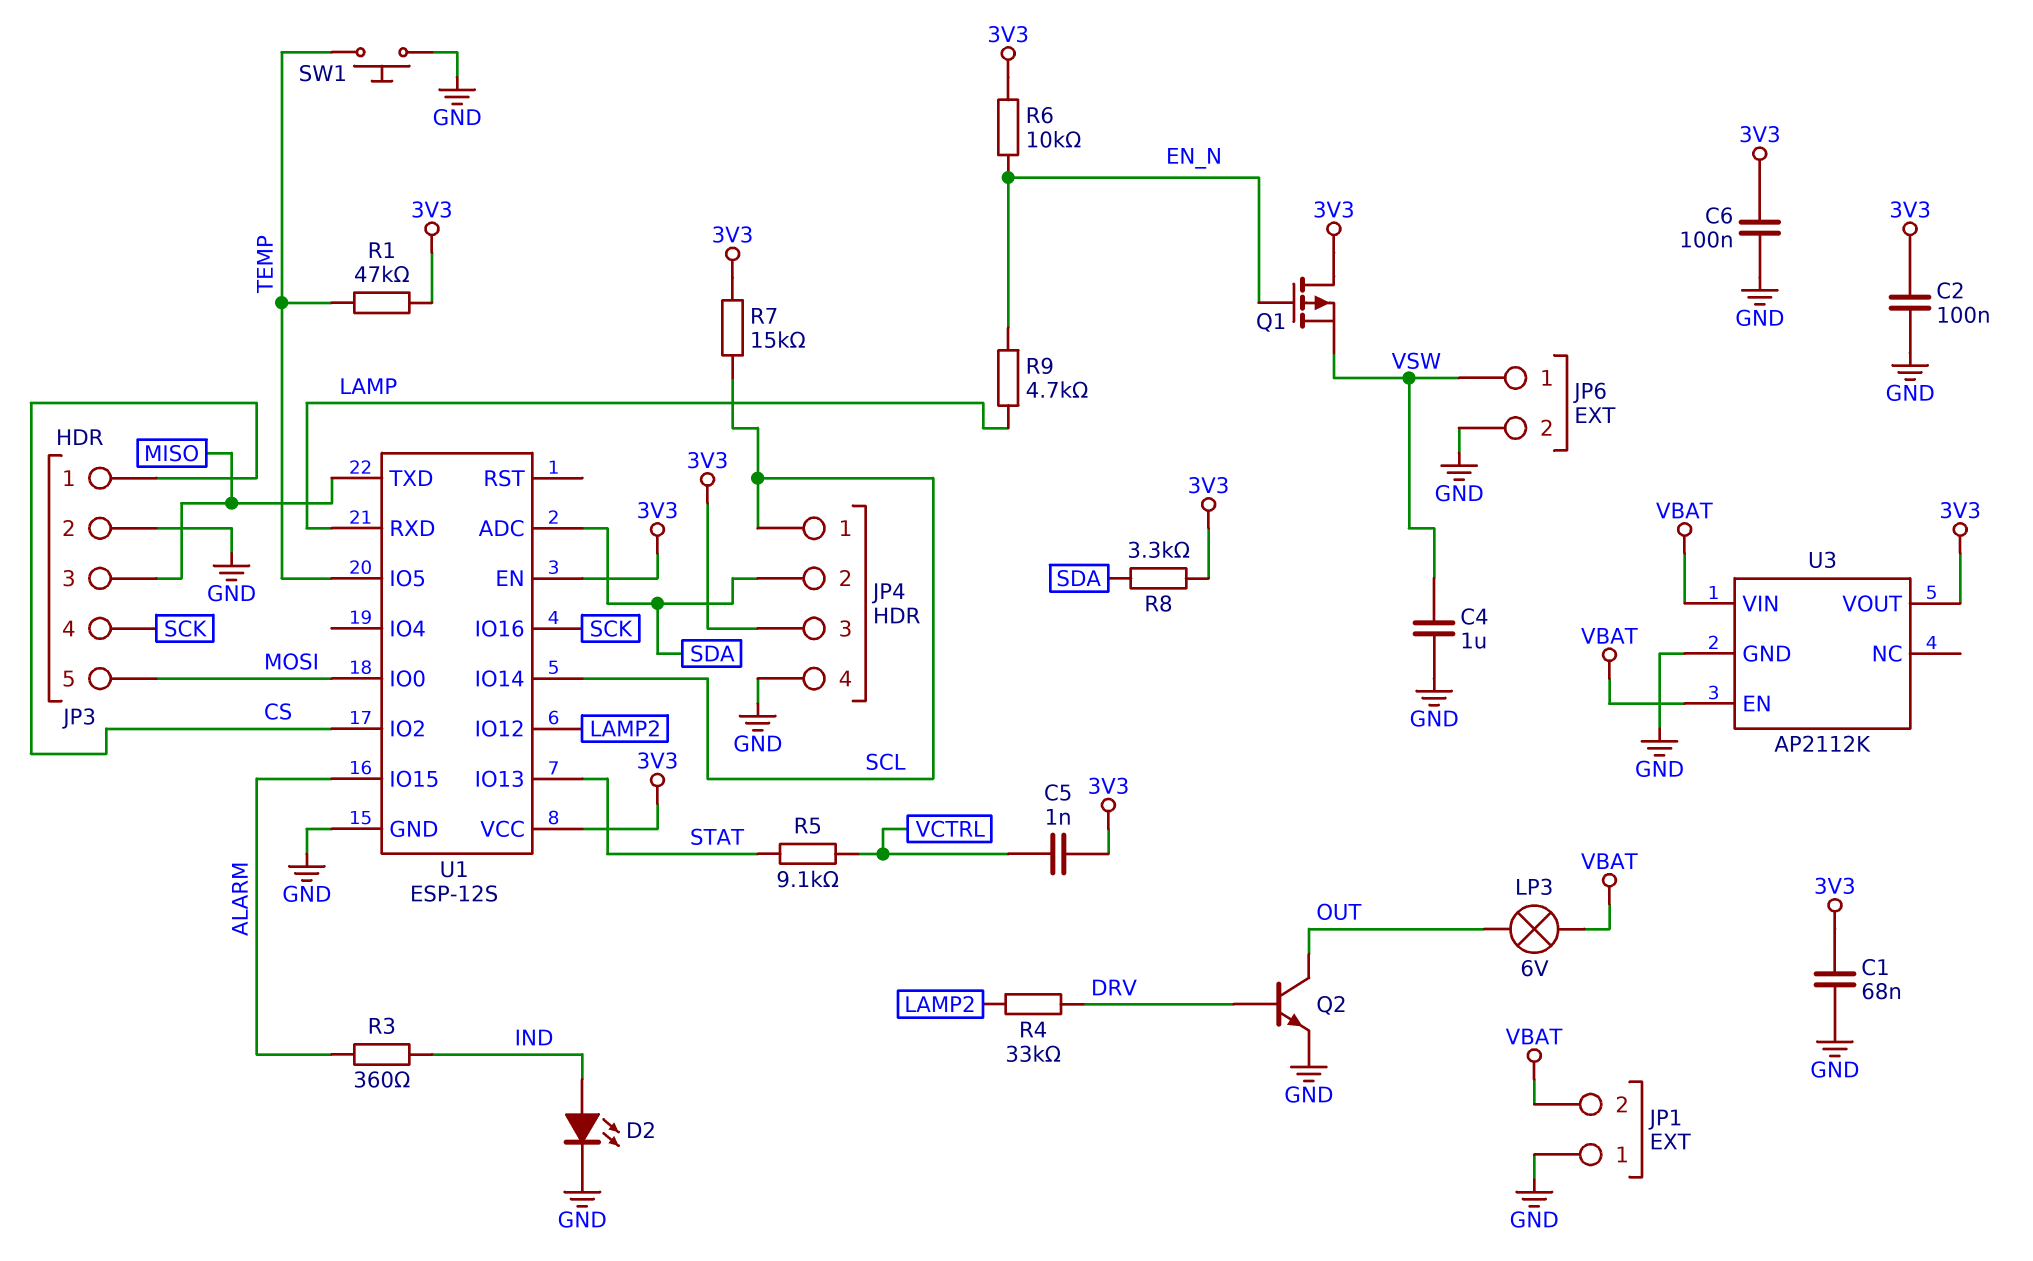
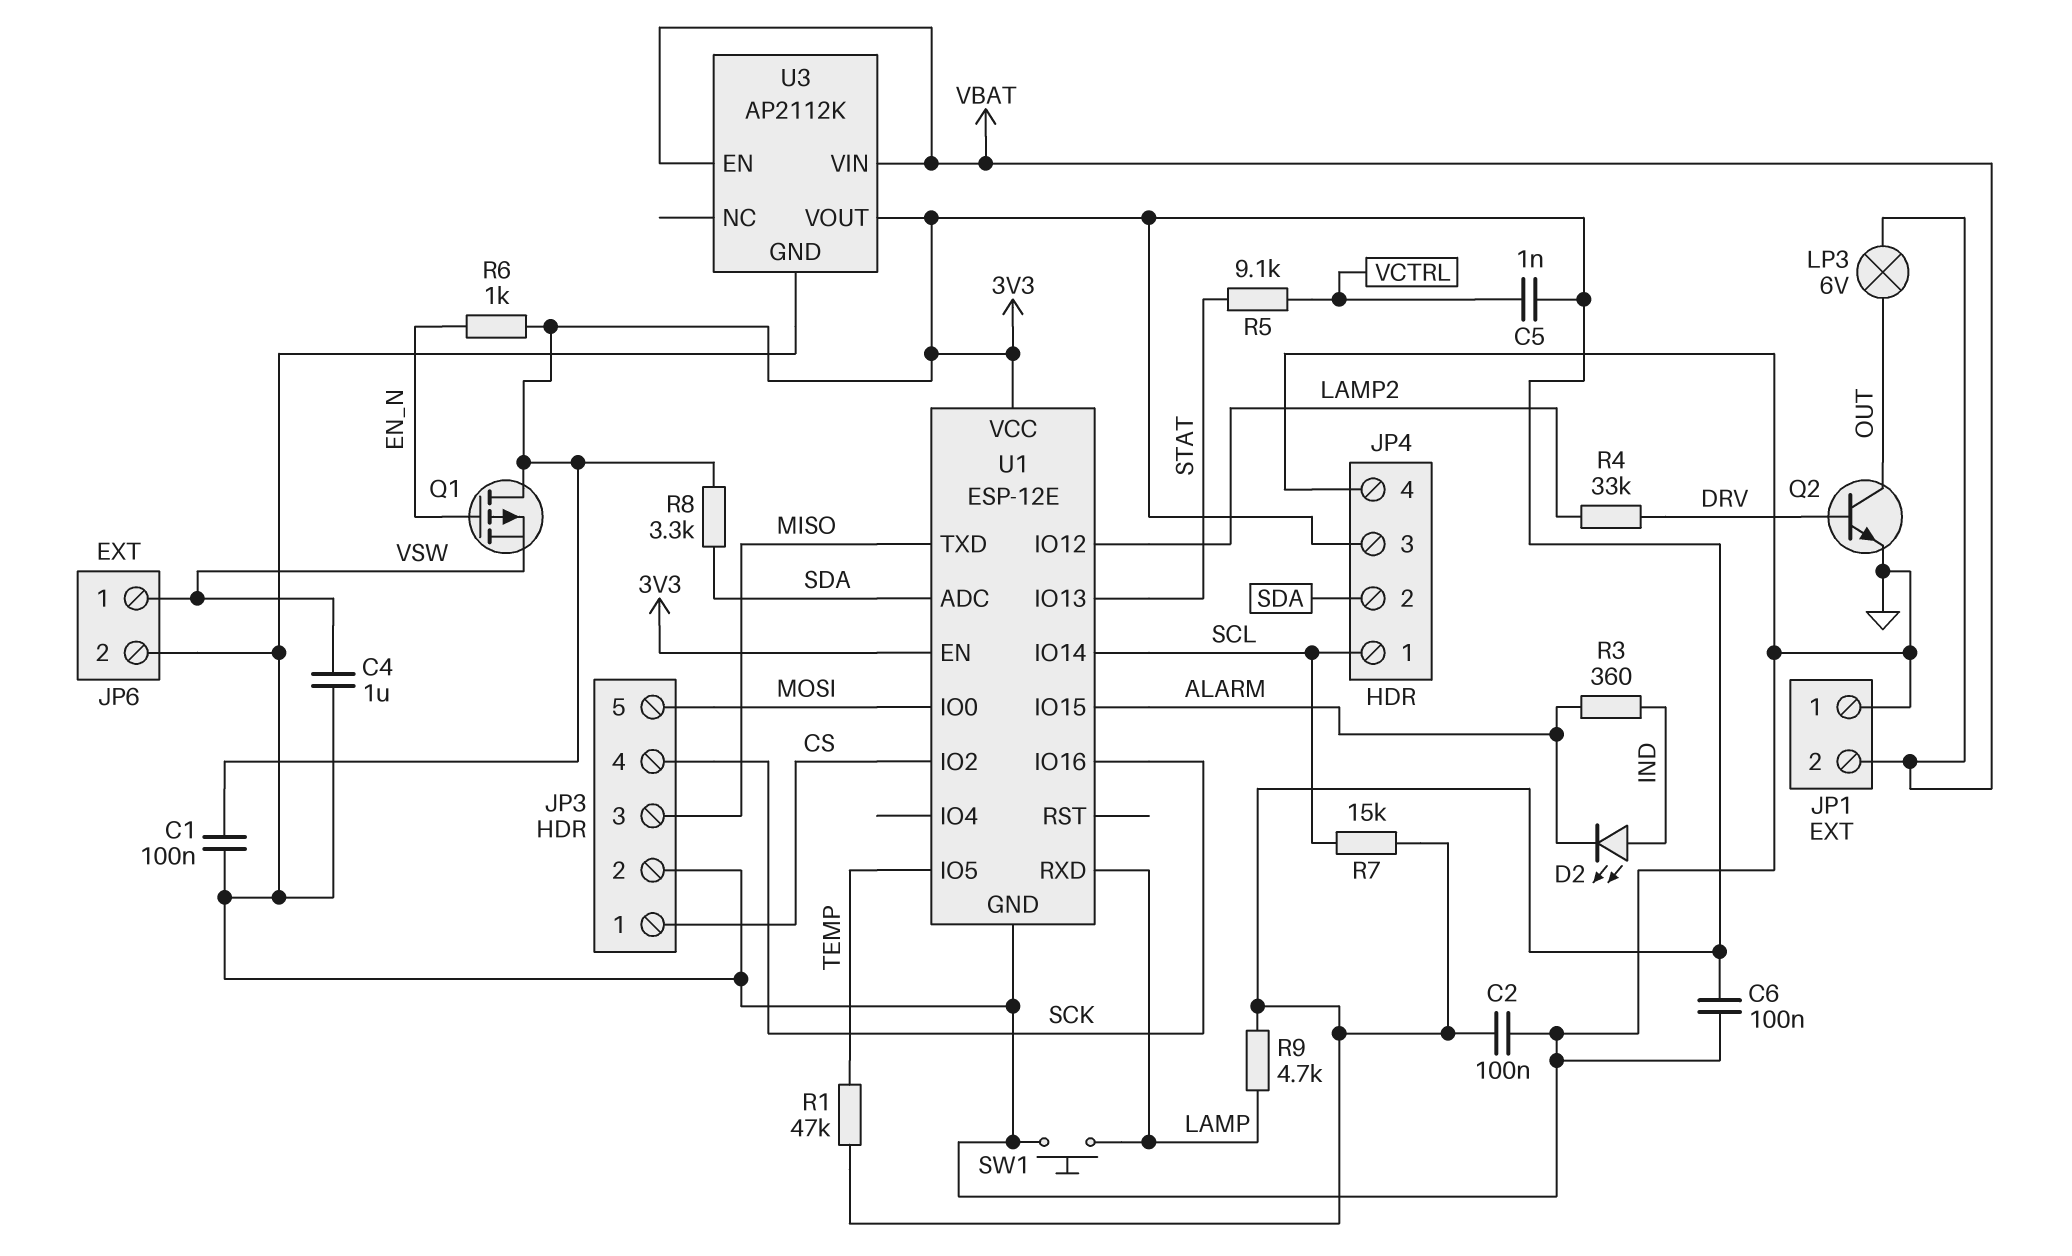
C1: 68nF (3V3, GND) -> 100nF (3V3, GND)
D2: LED (A IND, K GND) -> LED (A IND, K ALARM)
R6: 10k (3V3, EN_N) -> 1k (3V3, EN_N)
R9: 4.7k (EN_N, LAMP) -> 4.7k (3V3, LAMP)
SW1: button (GND, TEMP) -> button (GND, LAMP)
U1: ESP-12S -> ESP-12E

